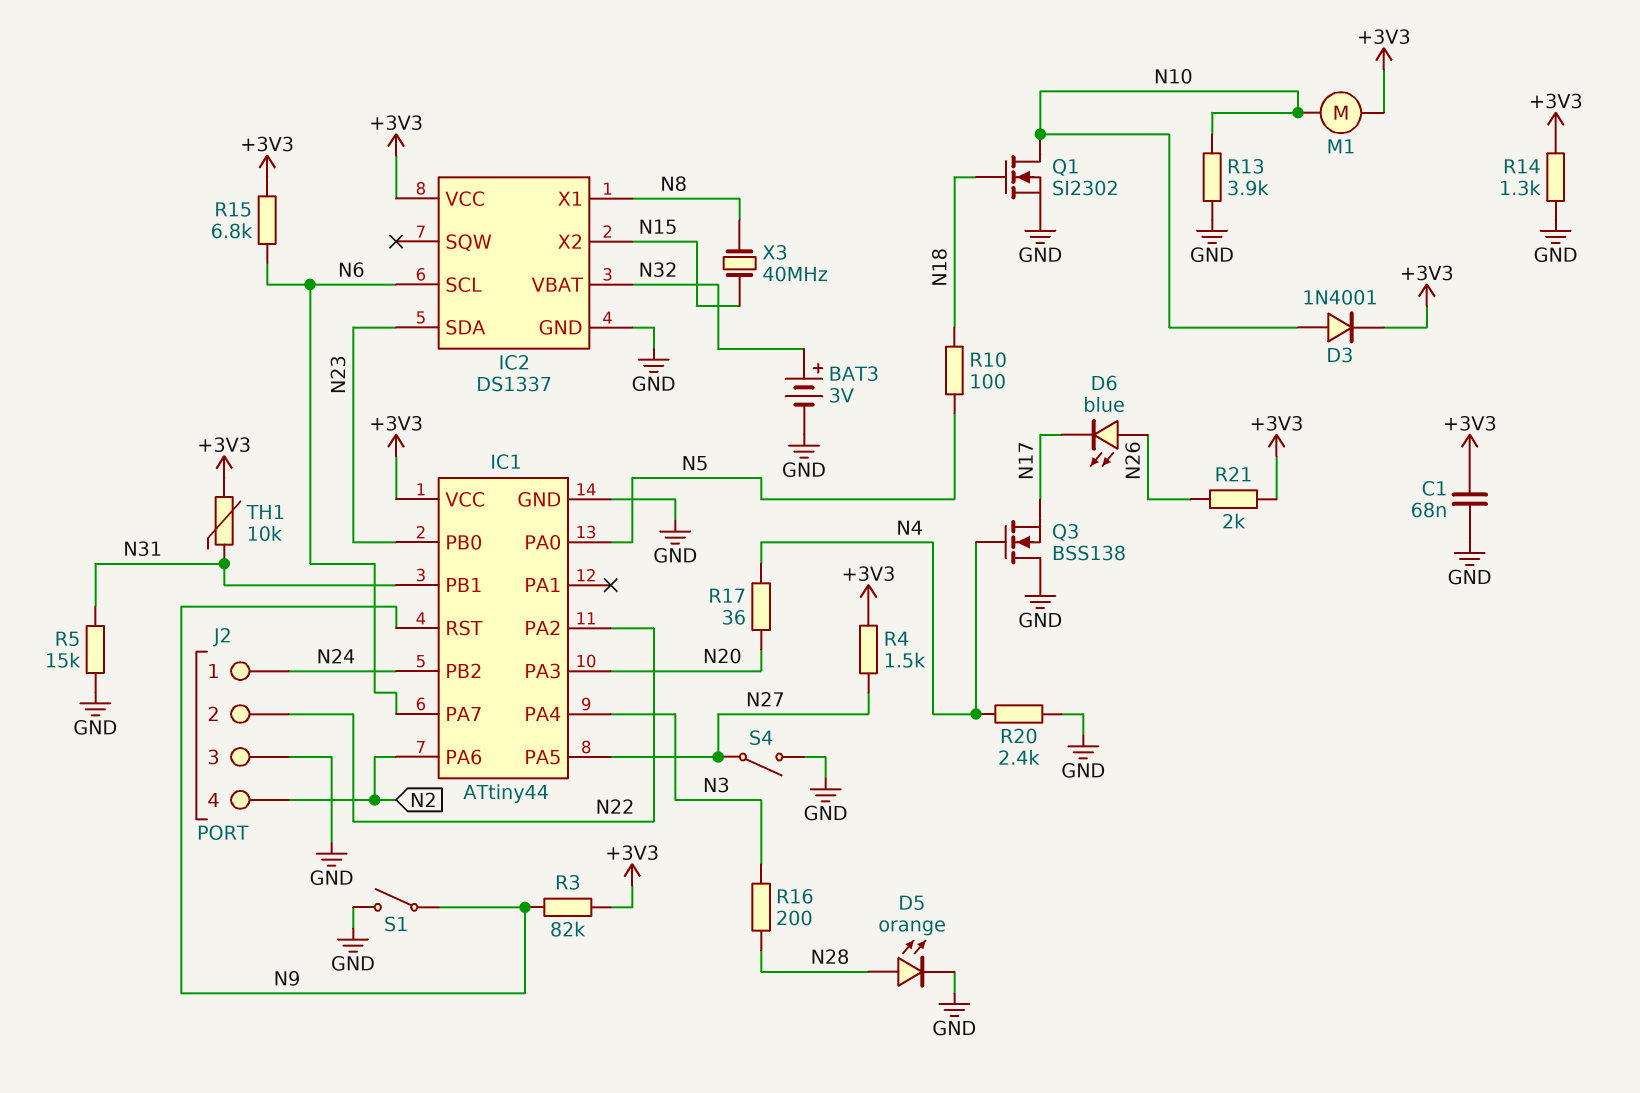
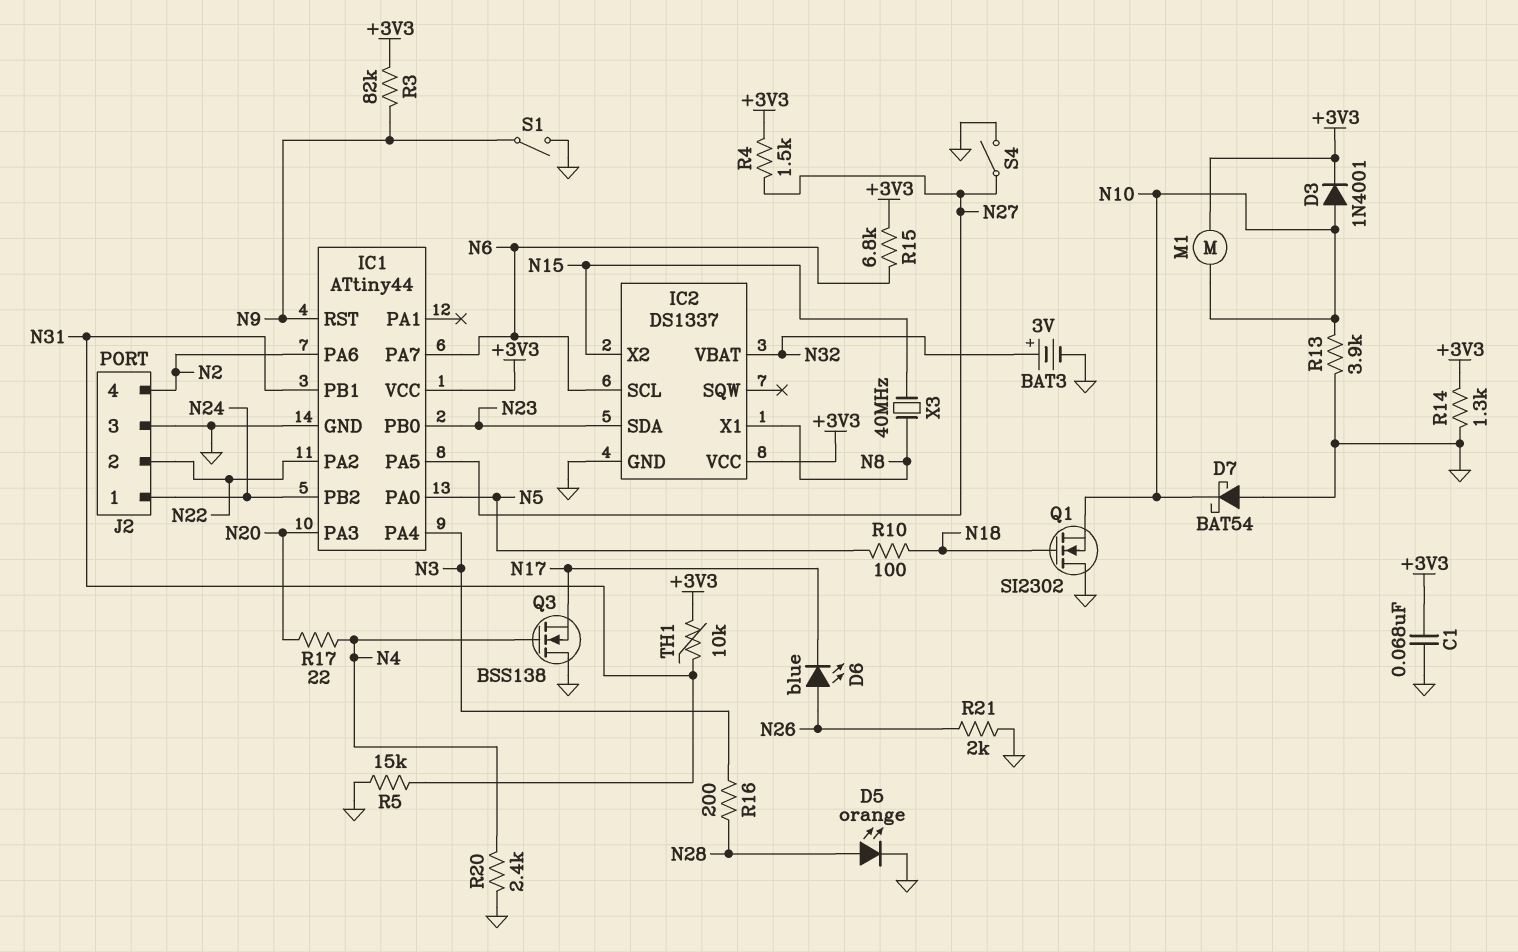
D7: none -> schottky BAT54 (A GND, K N10)
Q1: NMOS SI2302 (G N18, D N10, S GND) -> NMOS SI2302 (G N18, D GND, S N10)
R17: 36 (N4, N20) -> 22 (N4, N20)
R21: 2k (+3V3, N26) -> 2k (GND, N26)

